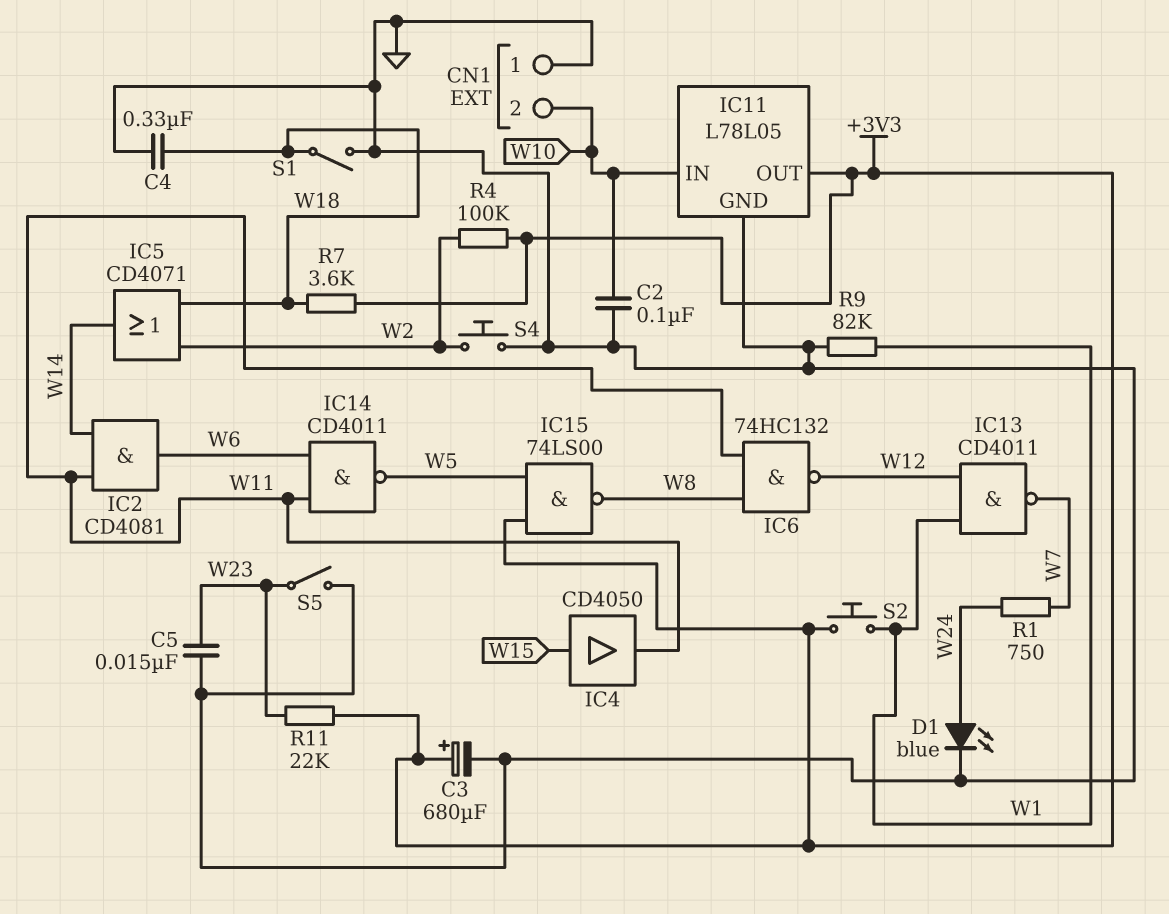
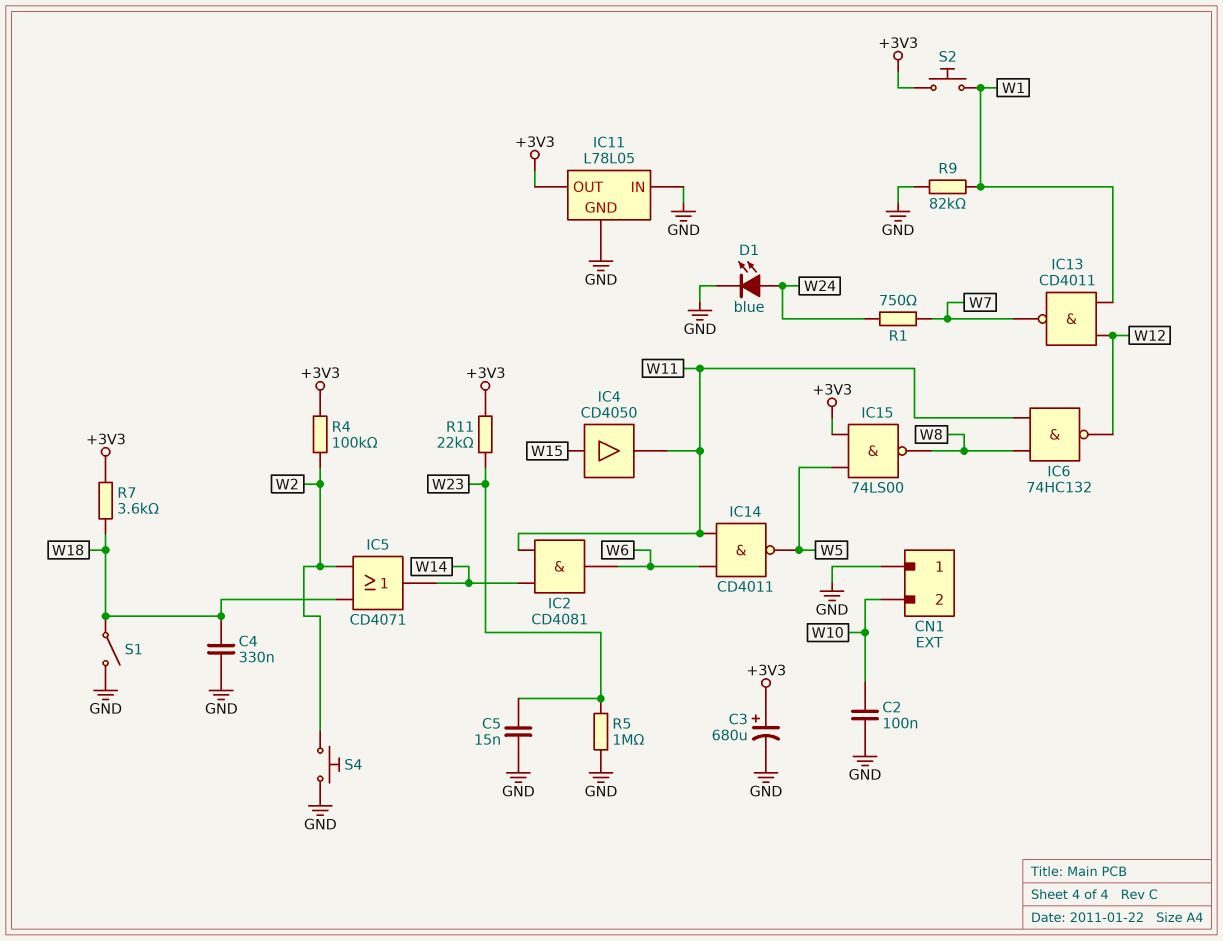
IC11 pin IN: W10 -> GND
R5: none -> 1M (GND, W23)
S5: switch (GND, W23) -> none

